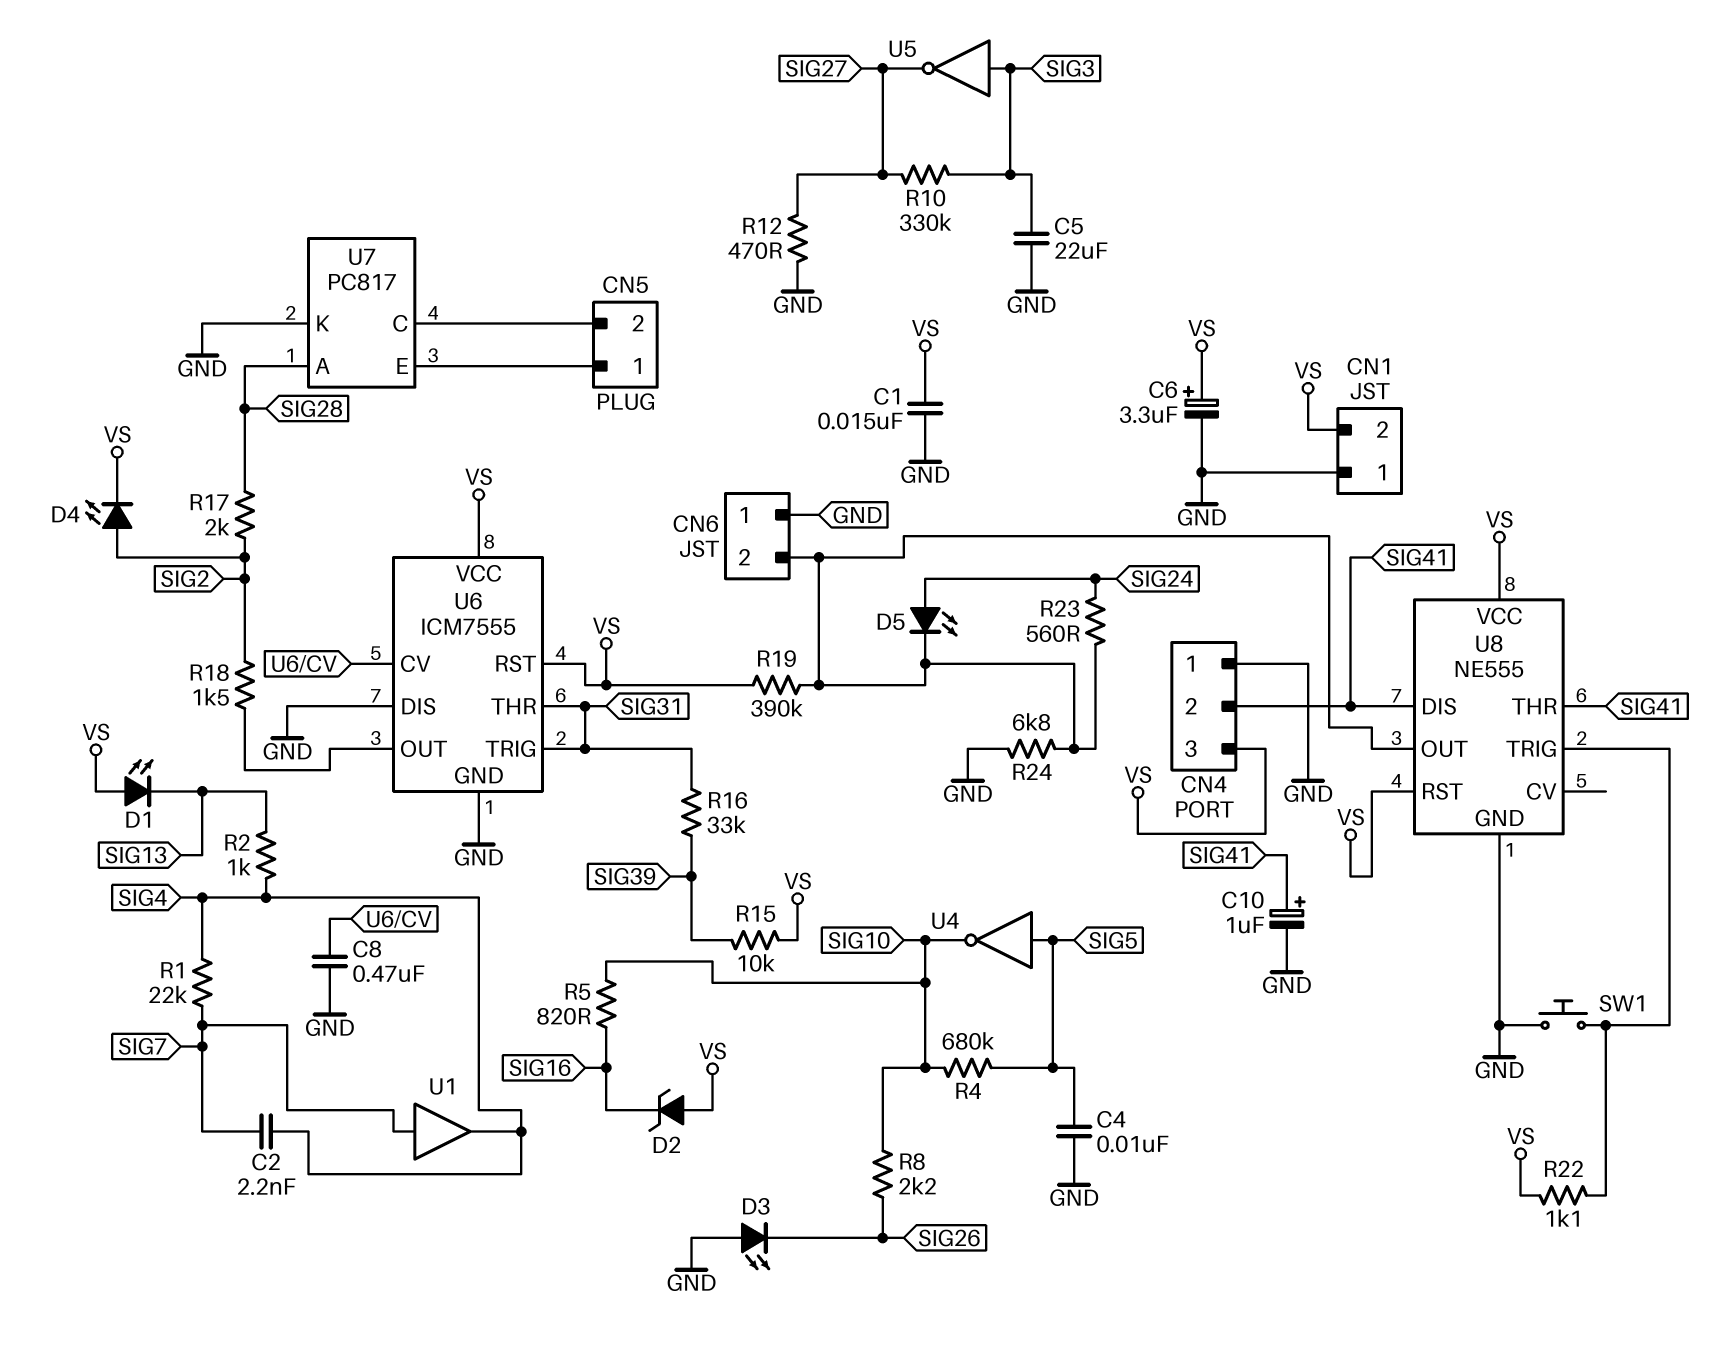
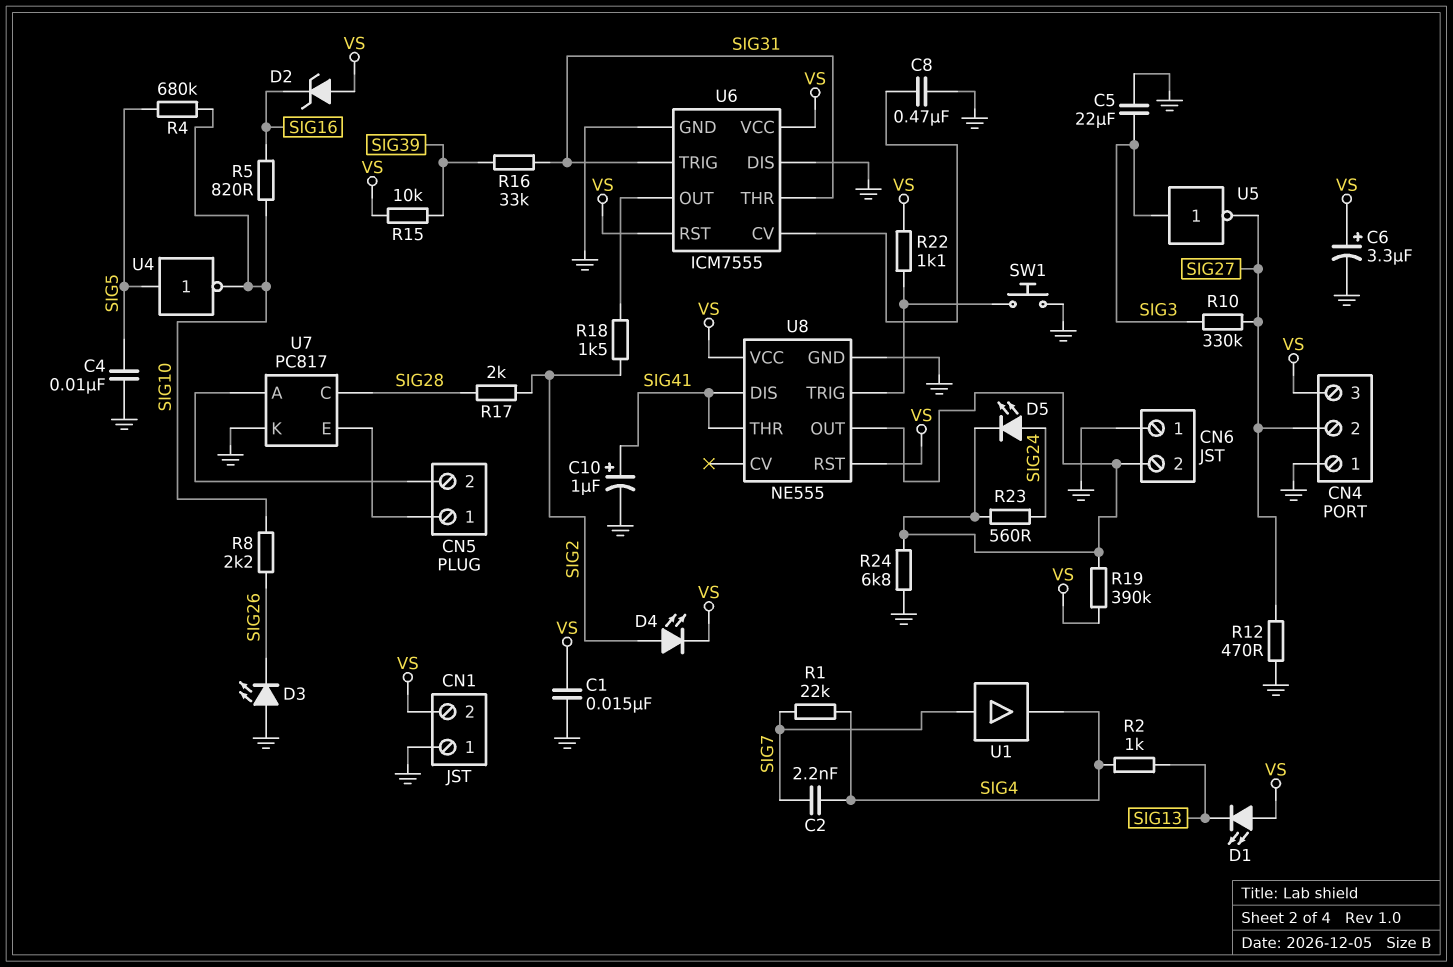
CN4 pin 2: SIG41 -> SIG27
U7 pin A: SIG28 -> CN5/2
U7 pin C: CN5/2 -> SIG28

